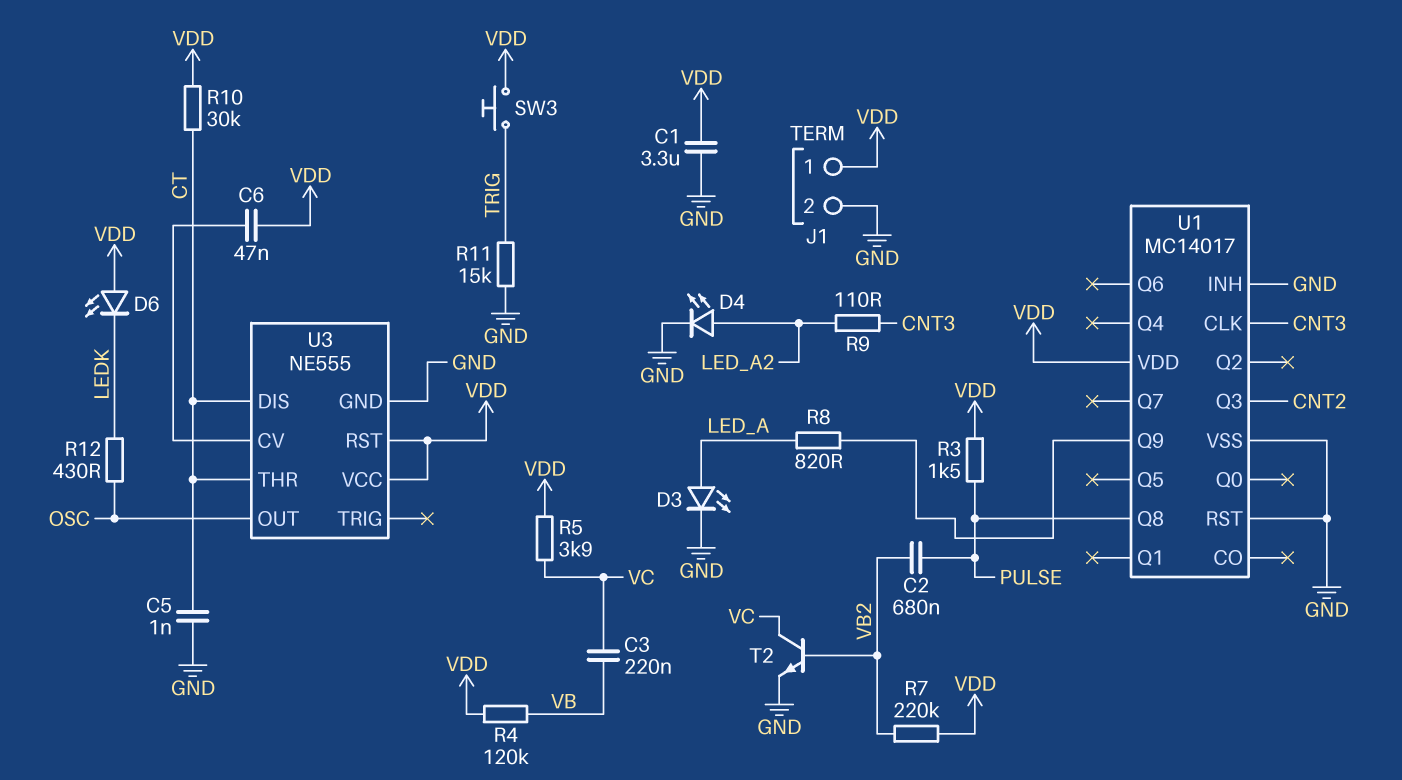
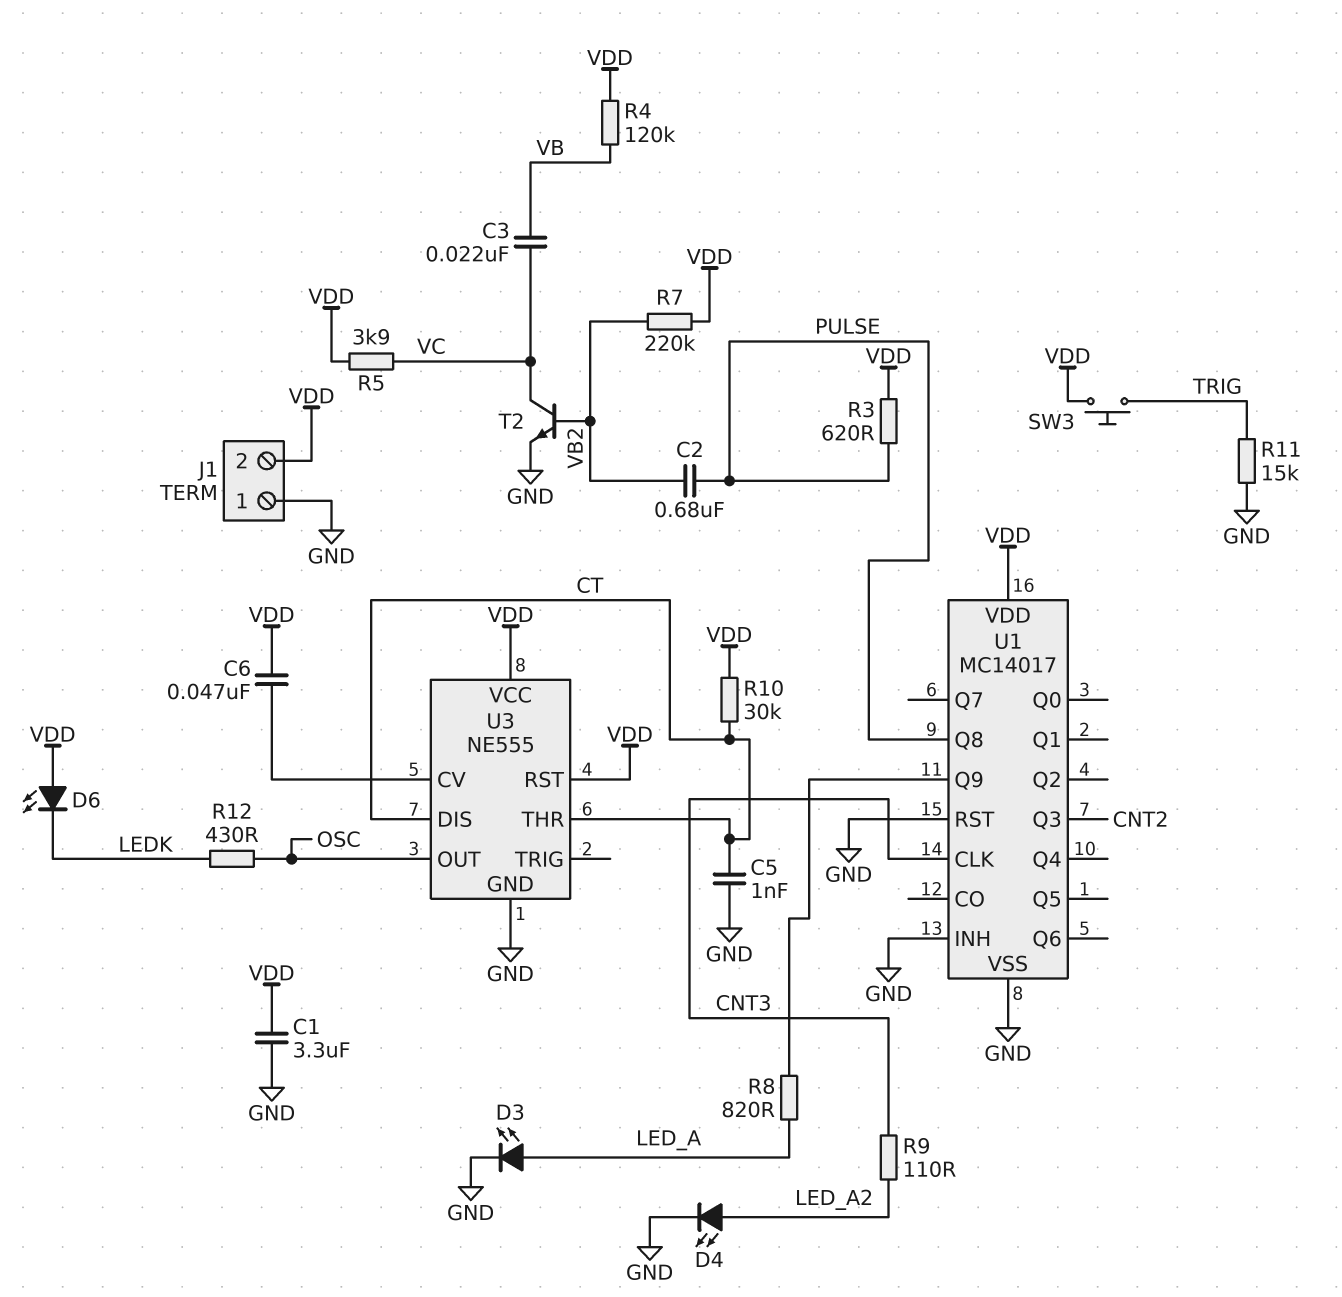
C3: 220nF (VB, VC) -> 22nF (VB, VC)
J1 pin 1: VDD -> GND
J1 pin 2: GND -> VDD
R3: 1.5k (PULSE, VDD) -> 620 (PULSE, VDD)

